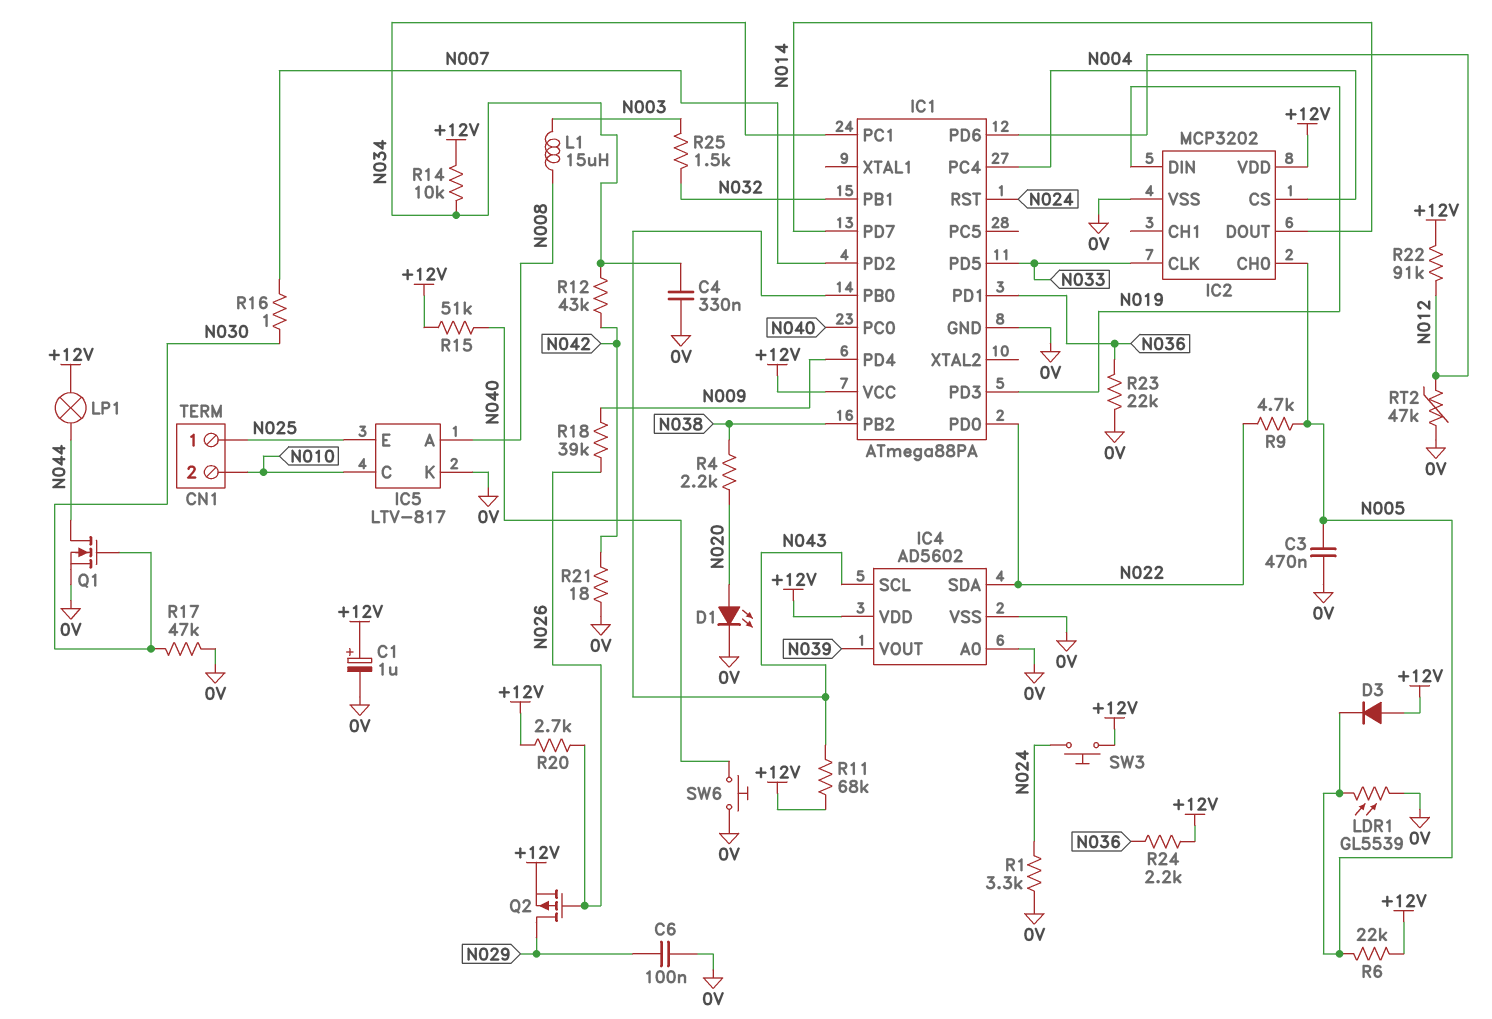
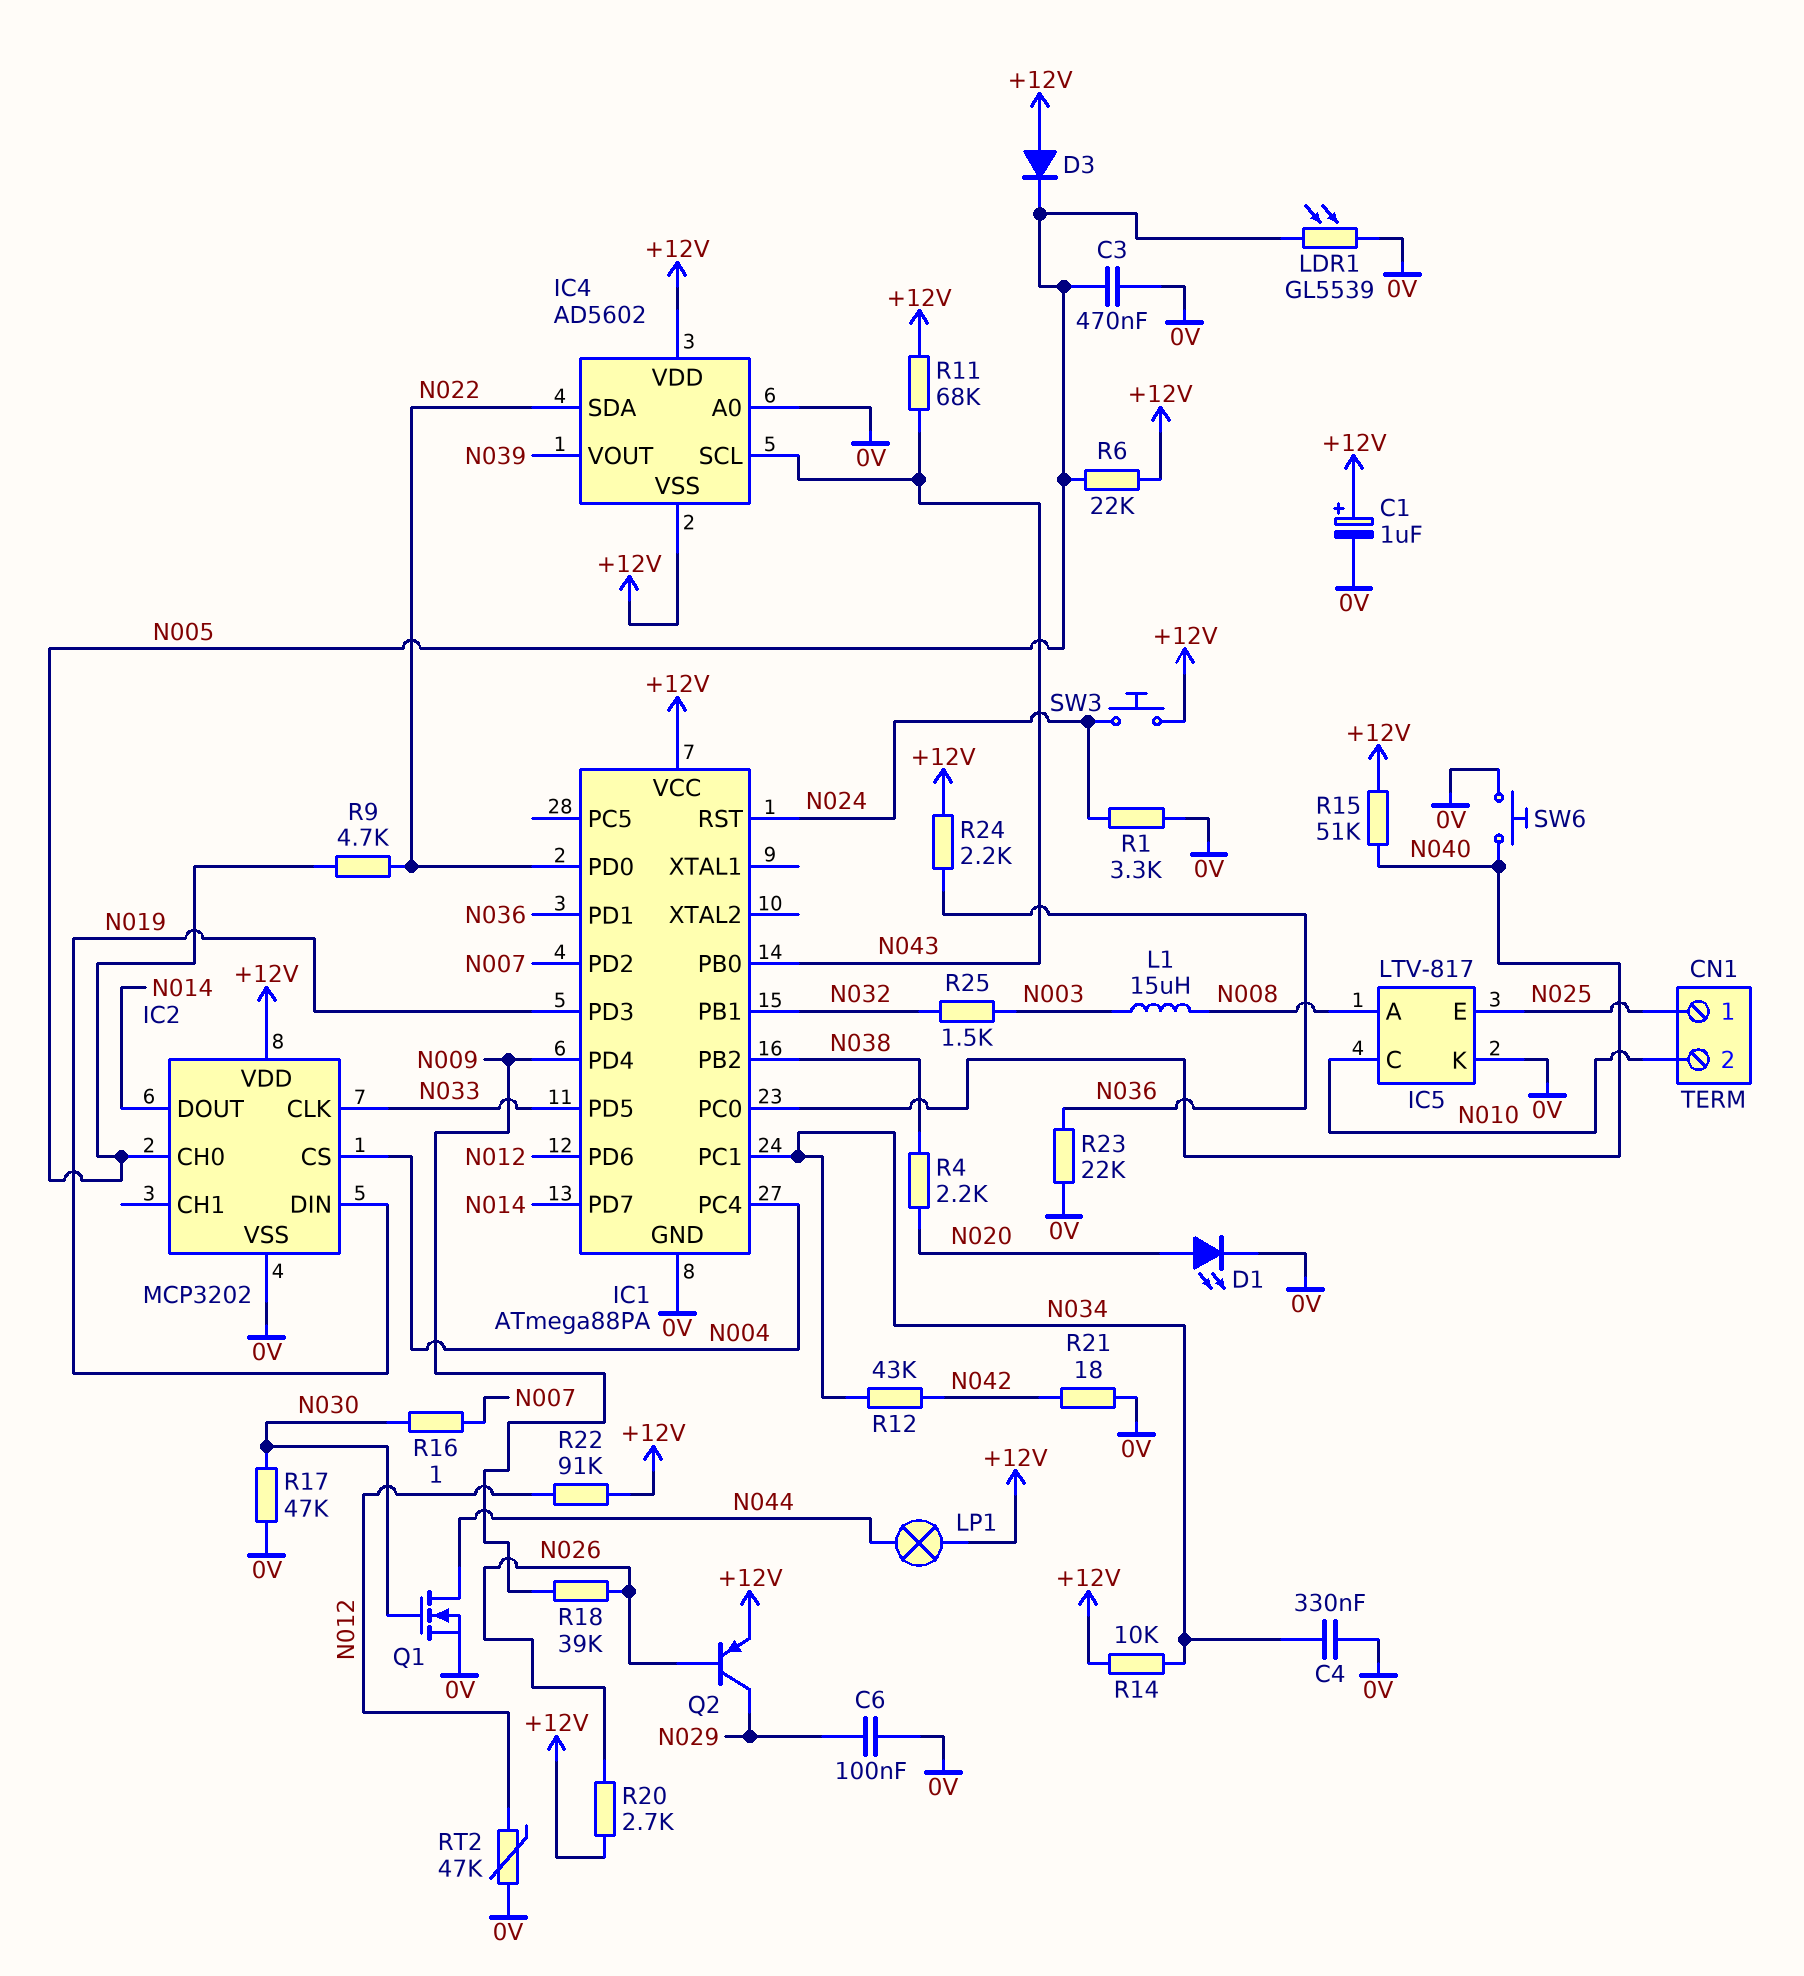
IC4 pin VSS: 0V -> +12V
Q2: PMOS (G N026, D N029, S +12V) -> PNP (B N026, C N029, E +12V)

